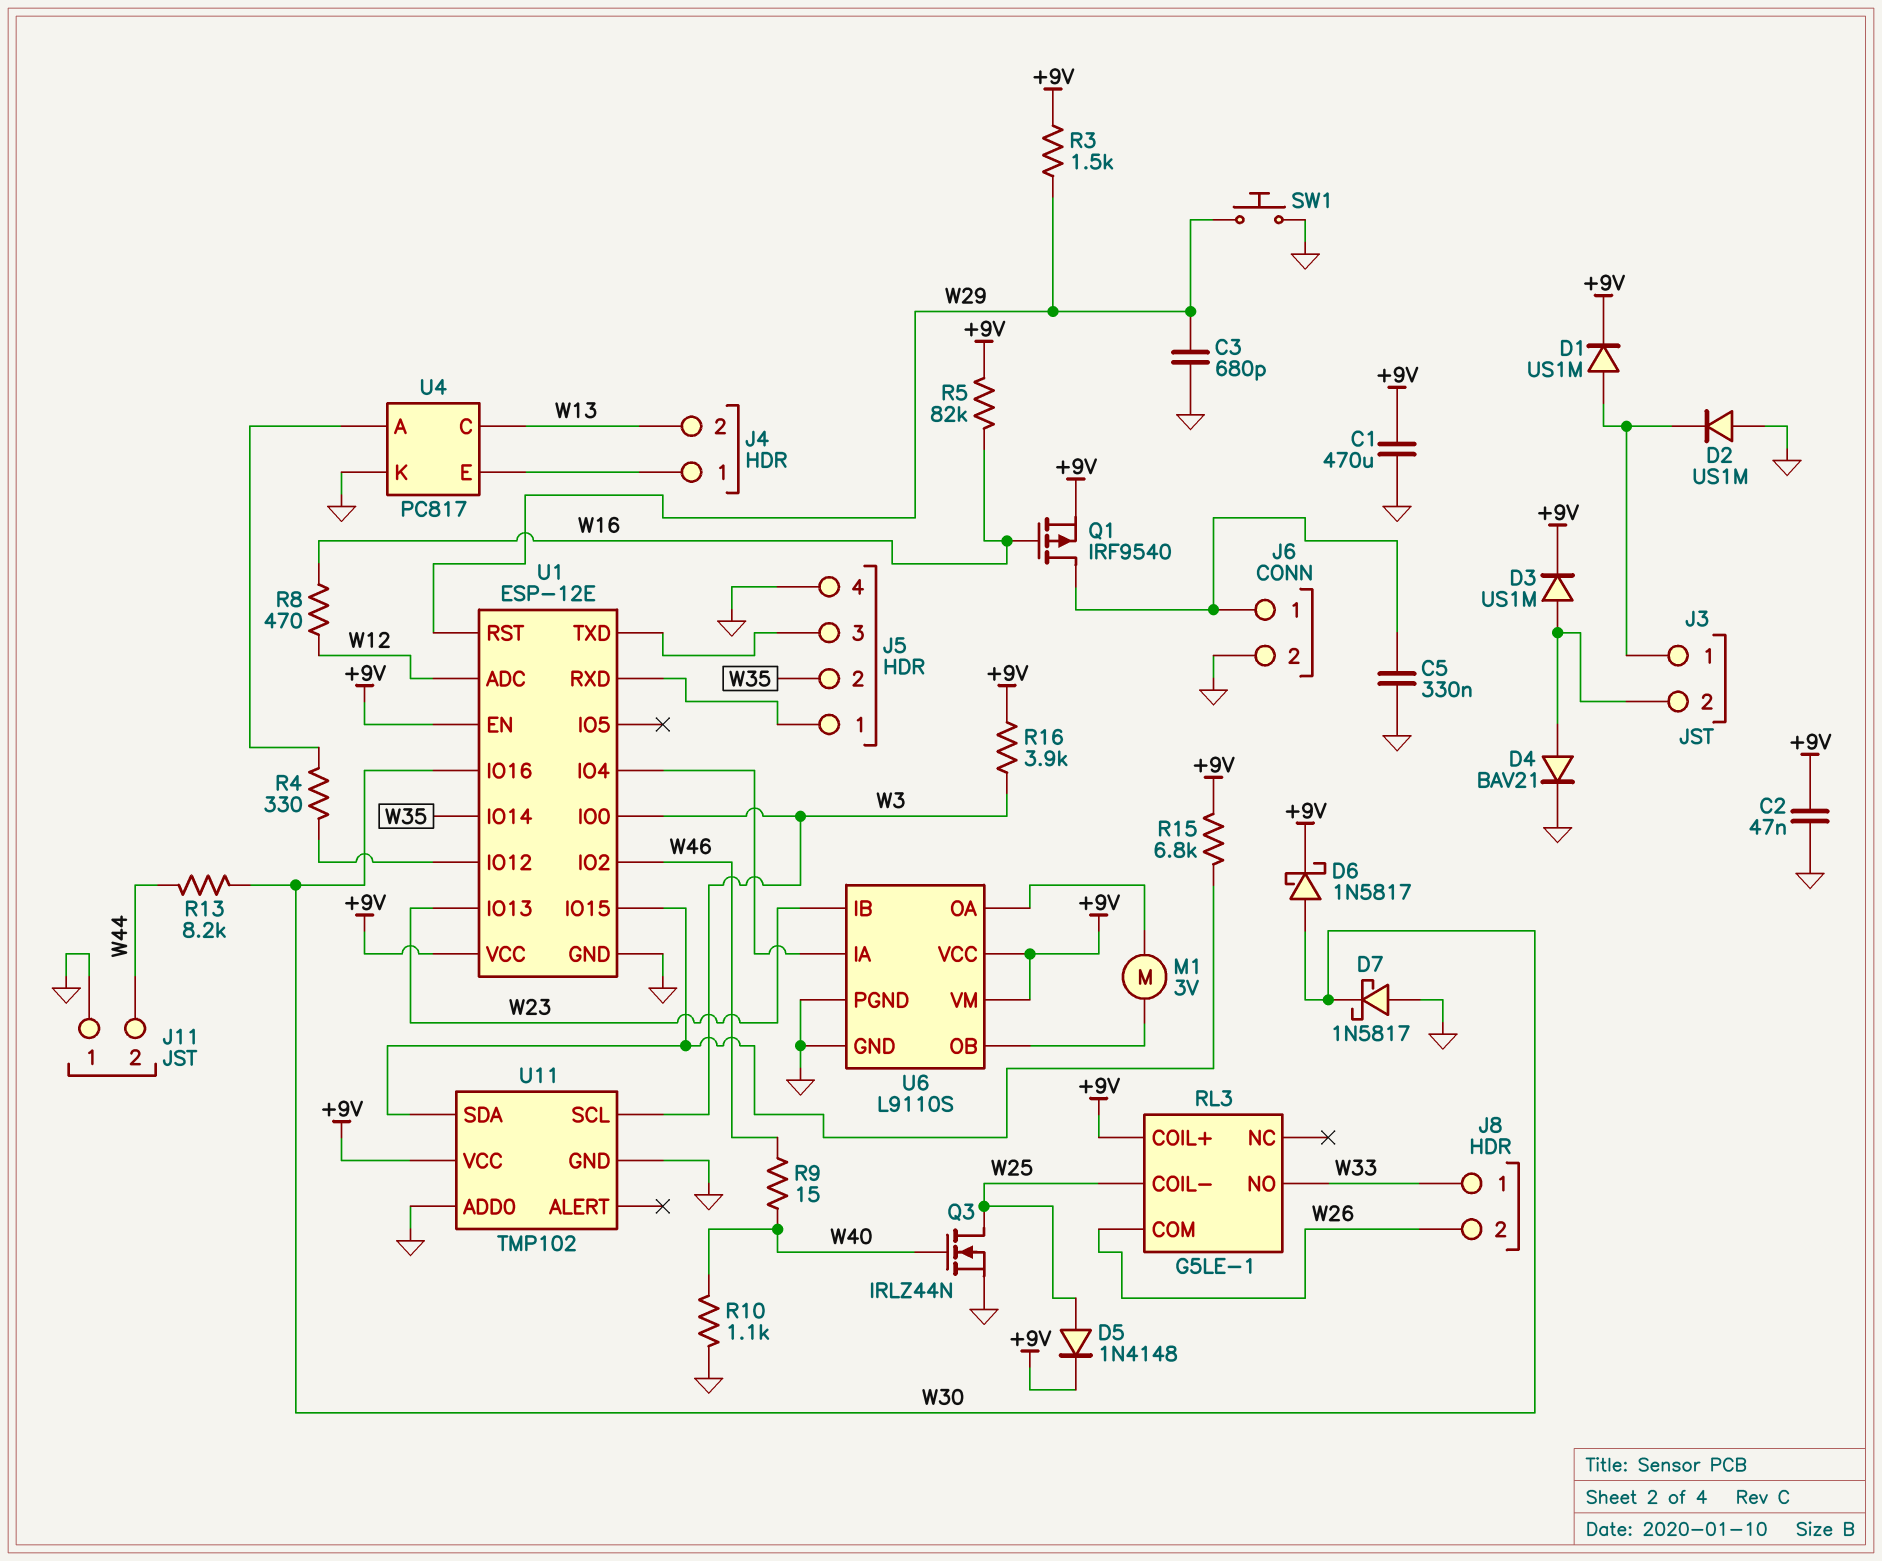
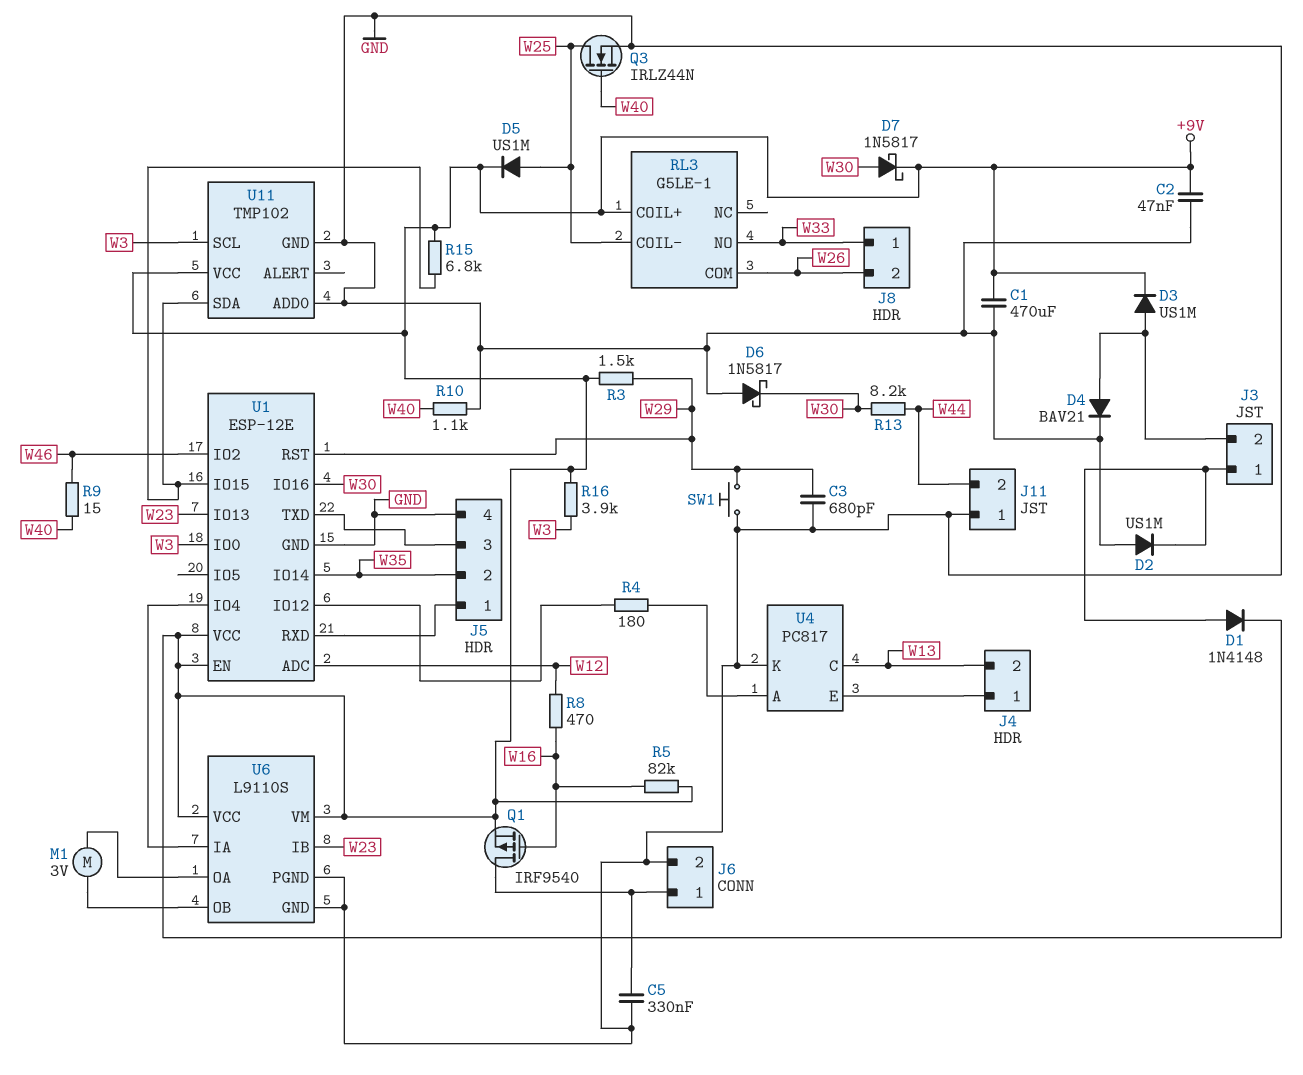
D1: diode US1M (A J3/1, K +9V) -> diode 1N4148 (A J3/1, K +9V)
D5: diode 1N4148 (A W25, K +9V) -> diode US1M (A W25, K +9V)
D6: schottky 1N5817 (A W30, K +9V) -> schottky 1N5817 (A GND, K W30)
D7: schottky 1N5817 (A GND, K W30) -> schottky 1N5817 (A W30, K +9V)
R4: 330 (U1/IO12, U4/A) -> 180 (U1/IO12, U4/A)

